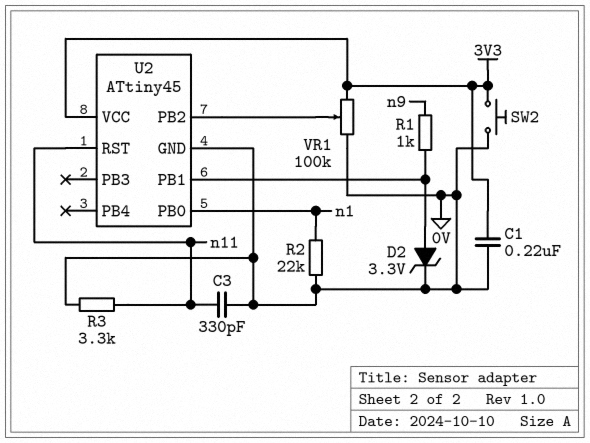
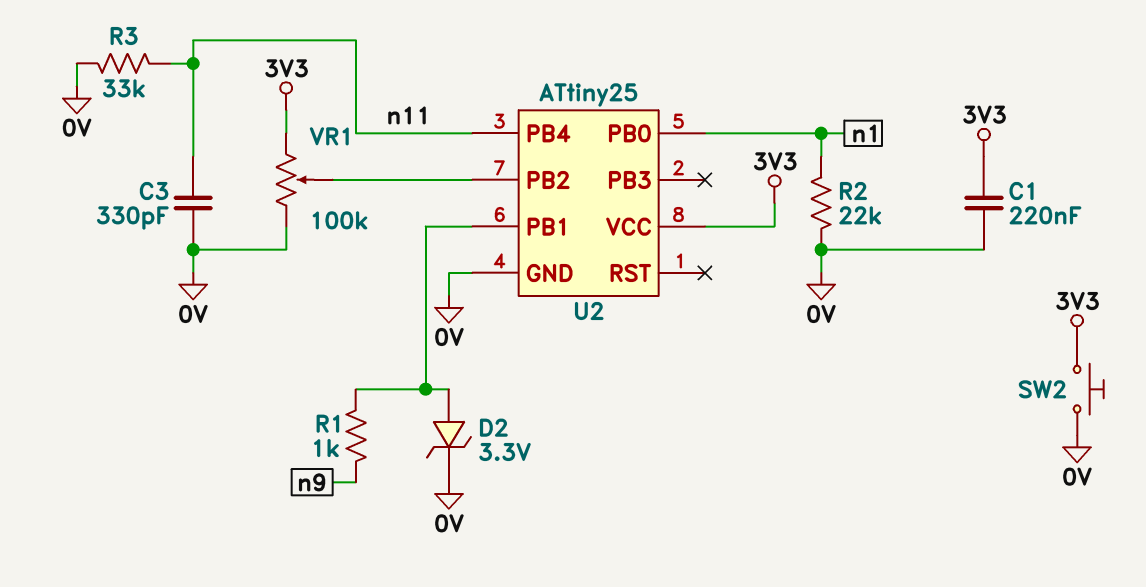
R3: 3.3k (0V, n11) -> 33k (0V, n11)
U2: ATtiny45 -> ATtiny25
U2 pin PB4: none -> n11
U2 pin RST: n11 -> none

